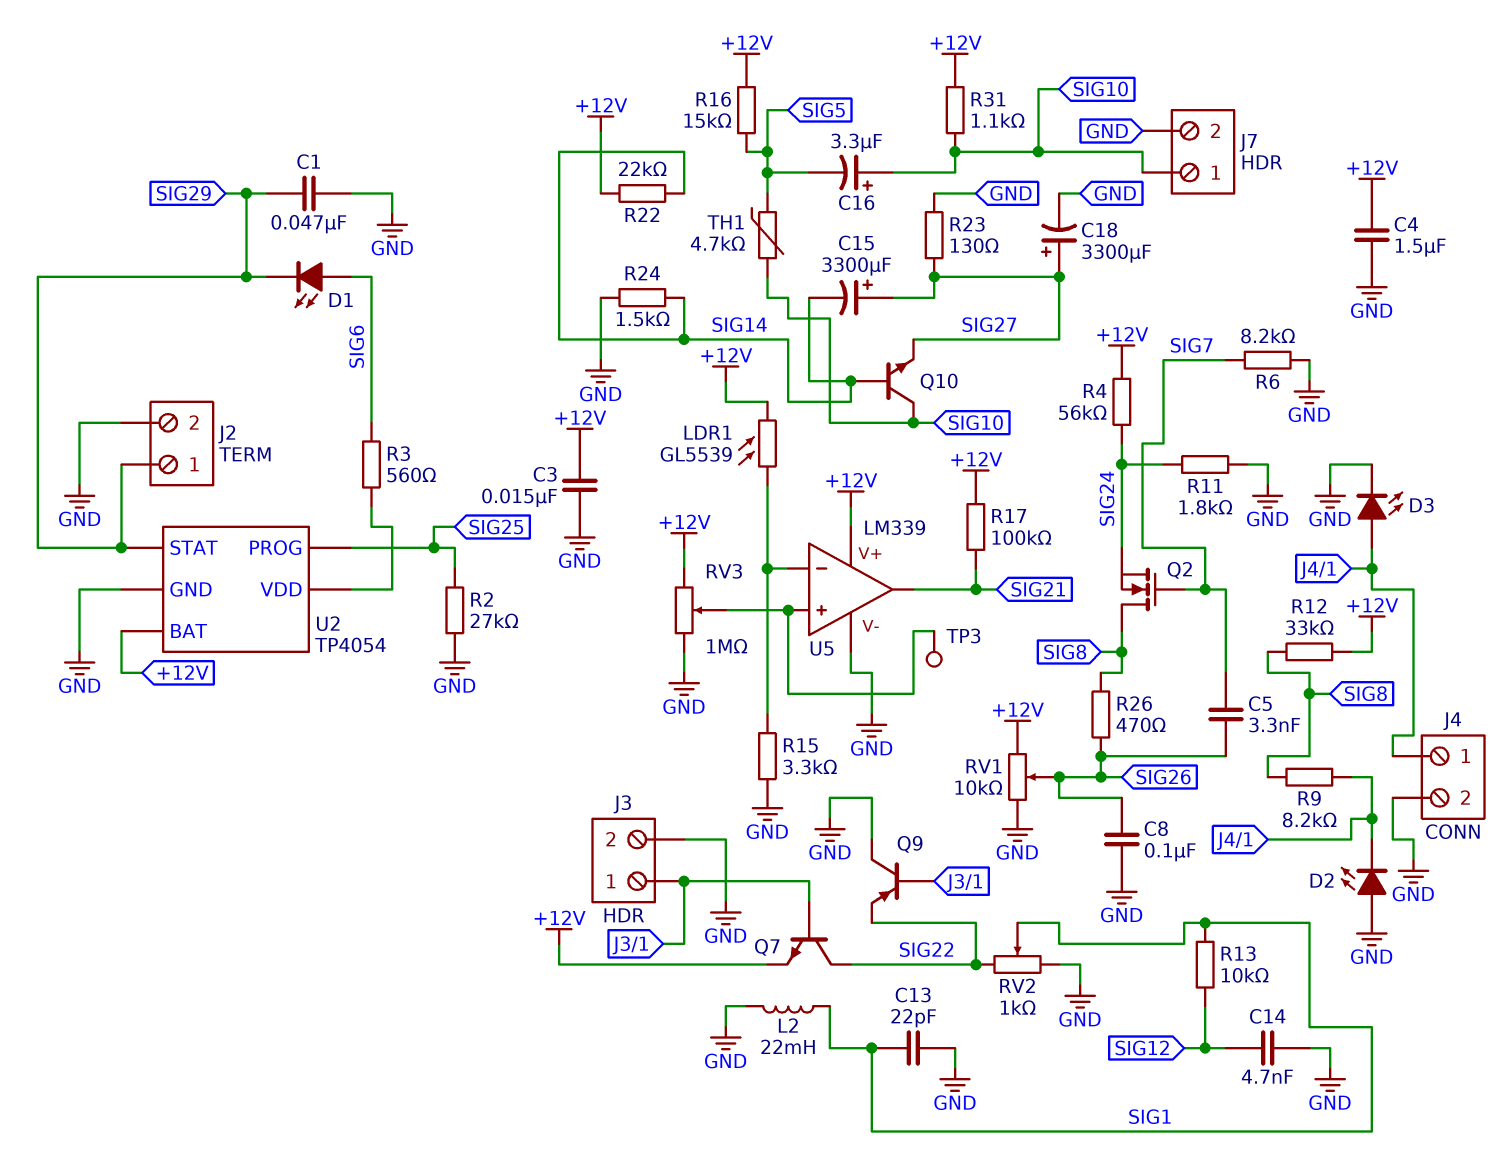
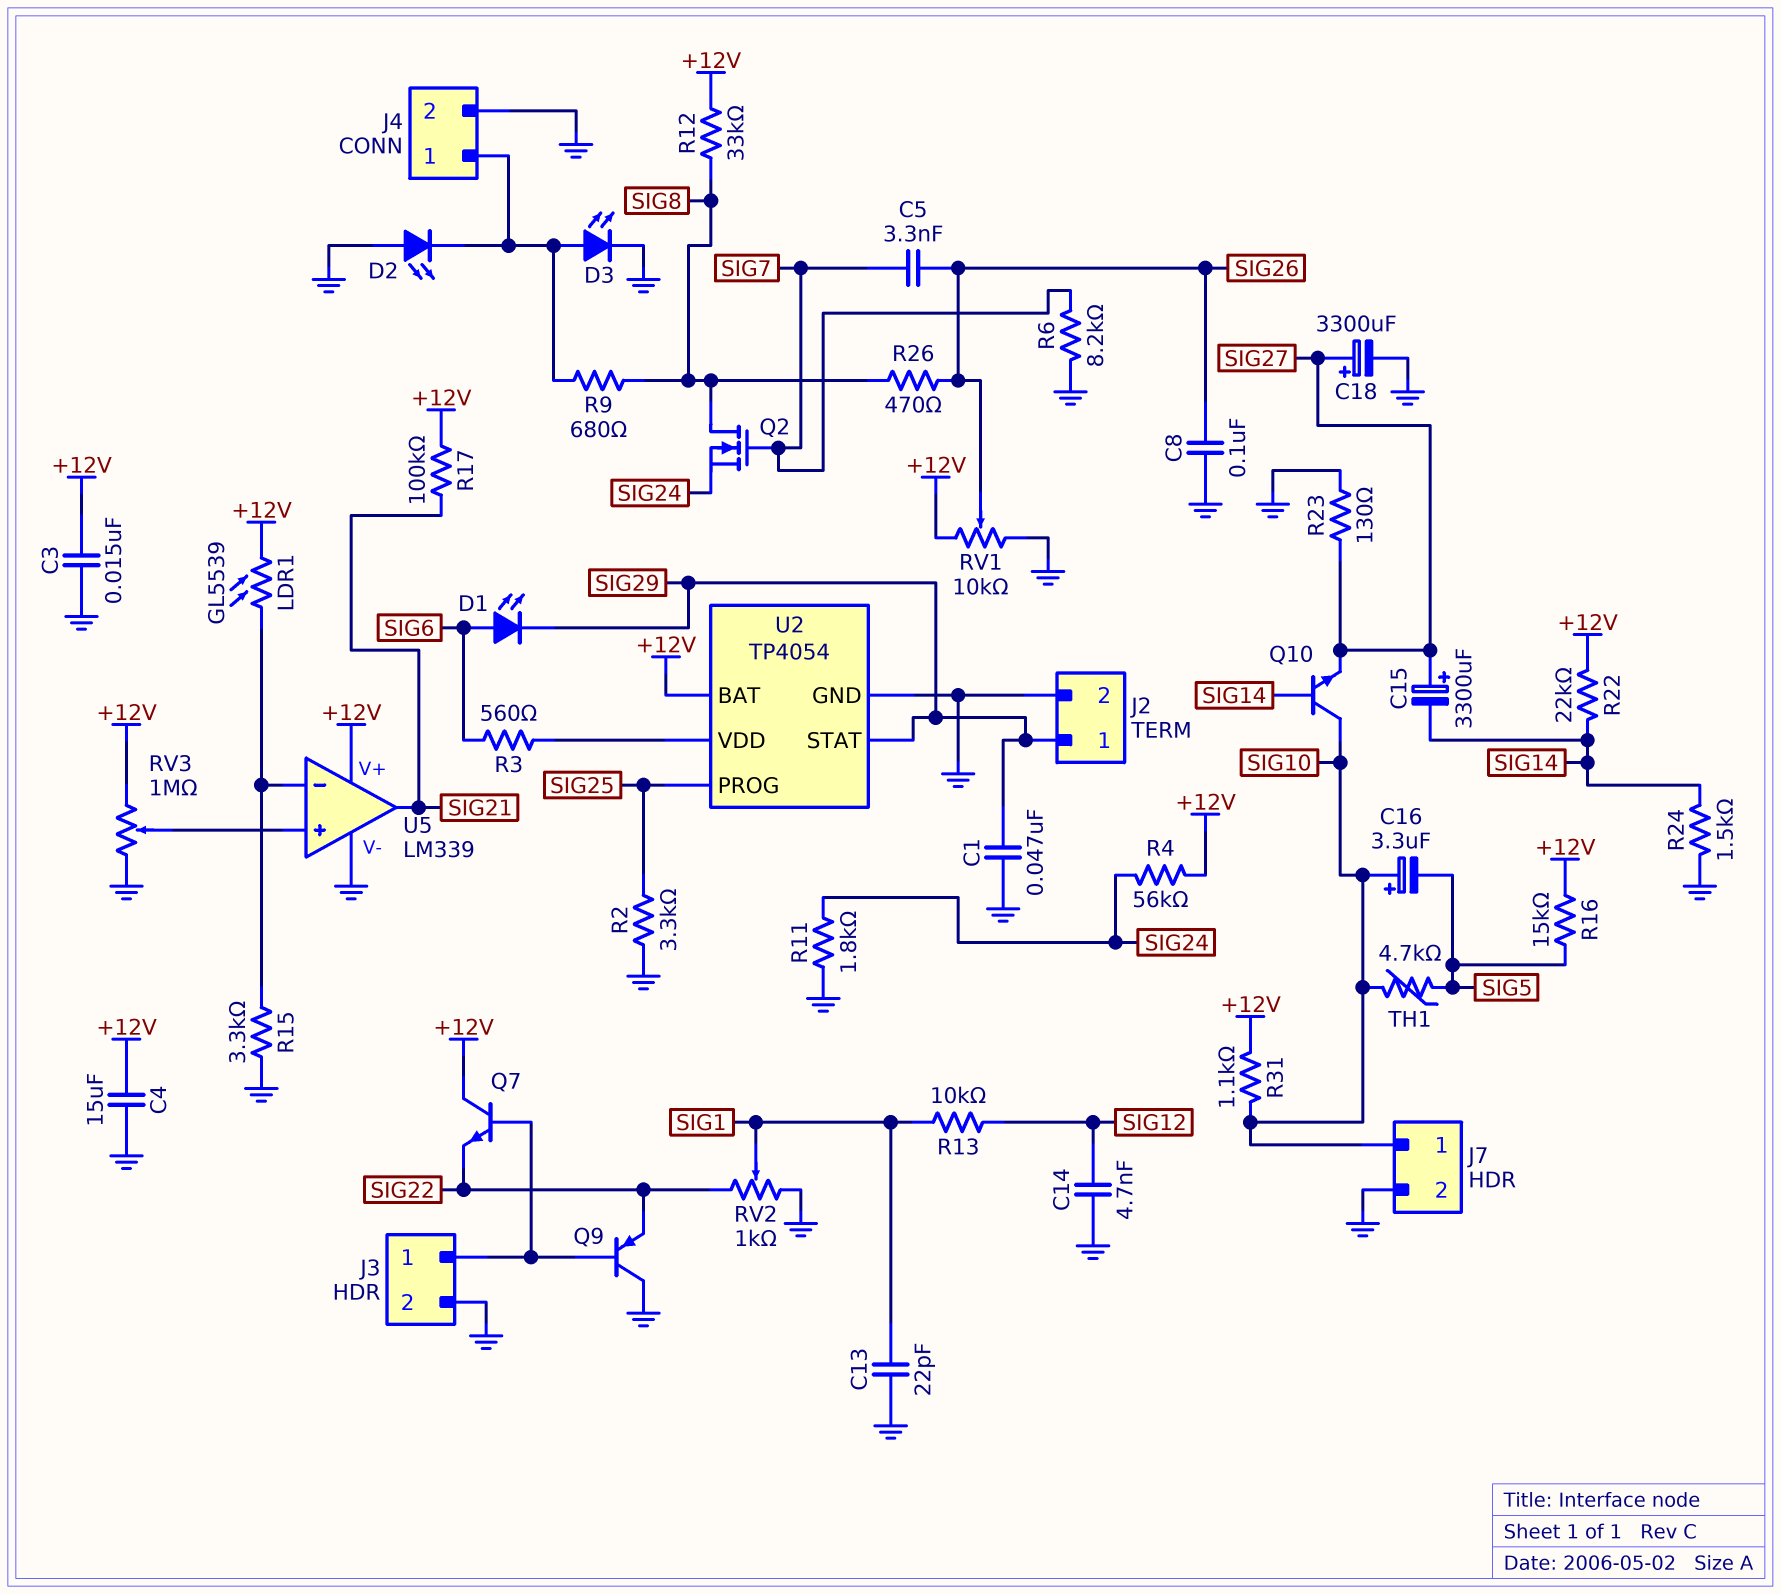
C4: 1.5uF (+12V, GND) -> 15uF (+12V, GND)
L2: 22mH (GND, SIG1) -> none
Q7: NPN (B J3/1, C SIG22, E +12V) -> NPN (B J3/1, C +12V, E SIG22)
R2: 27k (GND, SIG25) -> 3.3k (GND, SIG25)
R9: 8.2k (J4/1, SIG8) -> 680 (J4/1, SIG8)
TP3: test point (U5/in+) -> none

